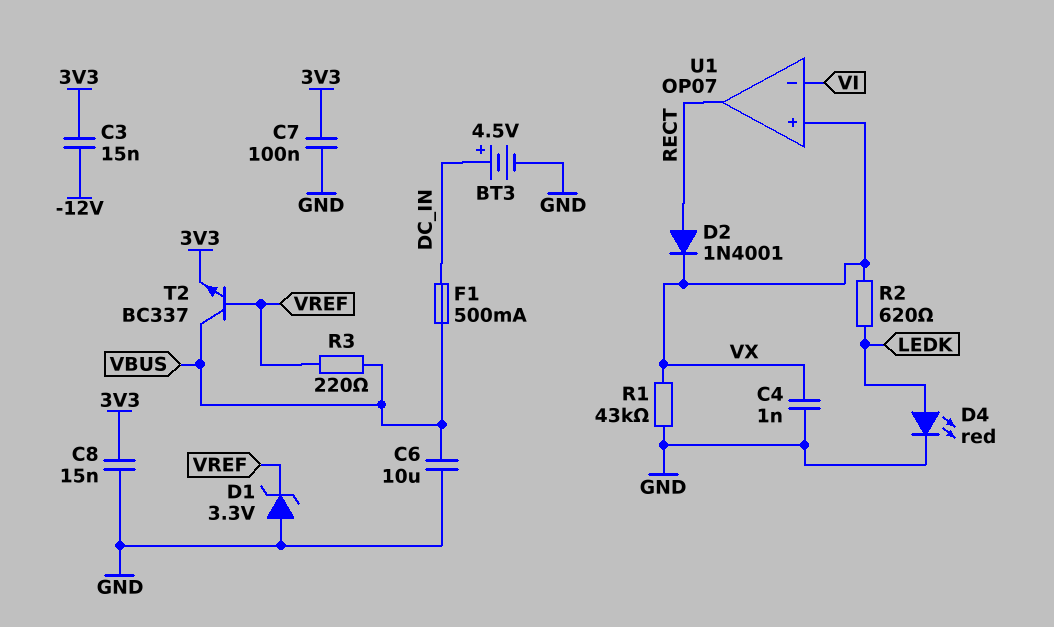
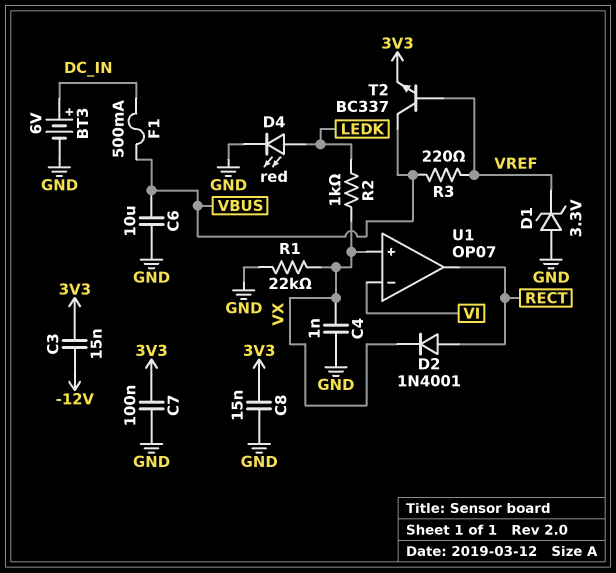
BT3: 4.5V (plus DC_IN, minus GND) -> 6V (plus DC_IN, minus GND)
R1: 43k (GND, VX) -> 22k (GND, VX)
R2: 620 (LEDK, VX) -> 1k (LEDK, VX)

